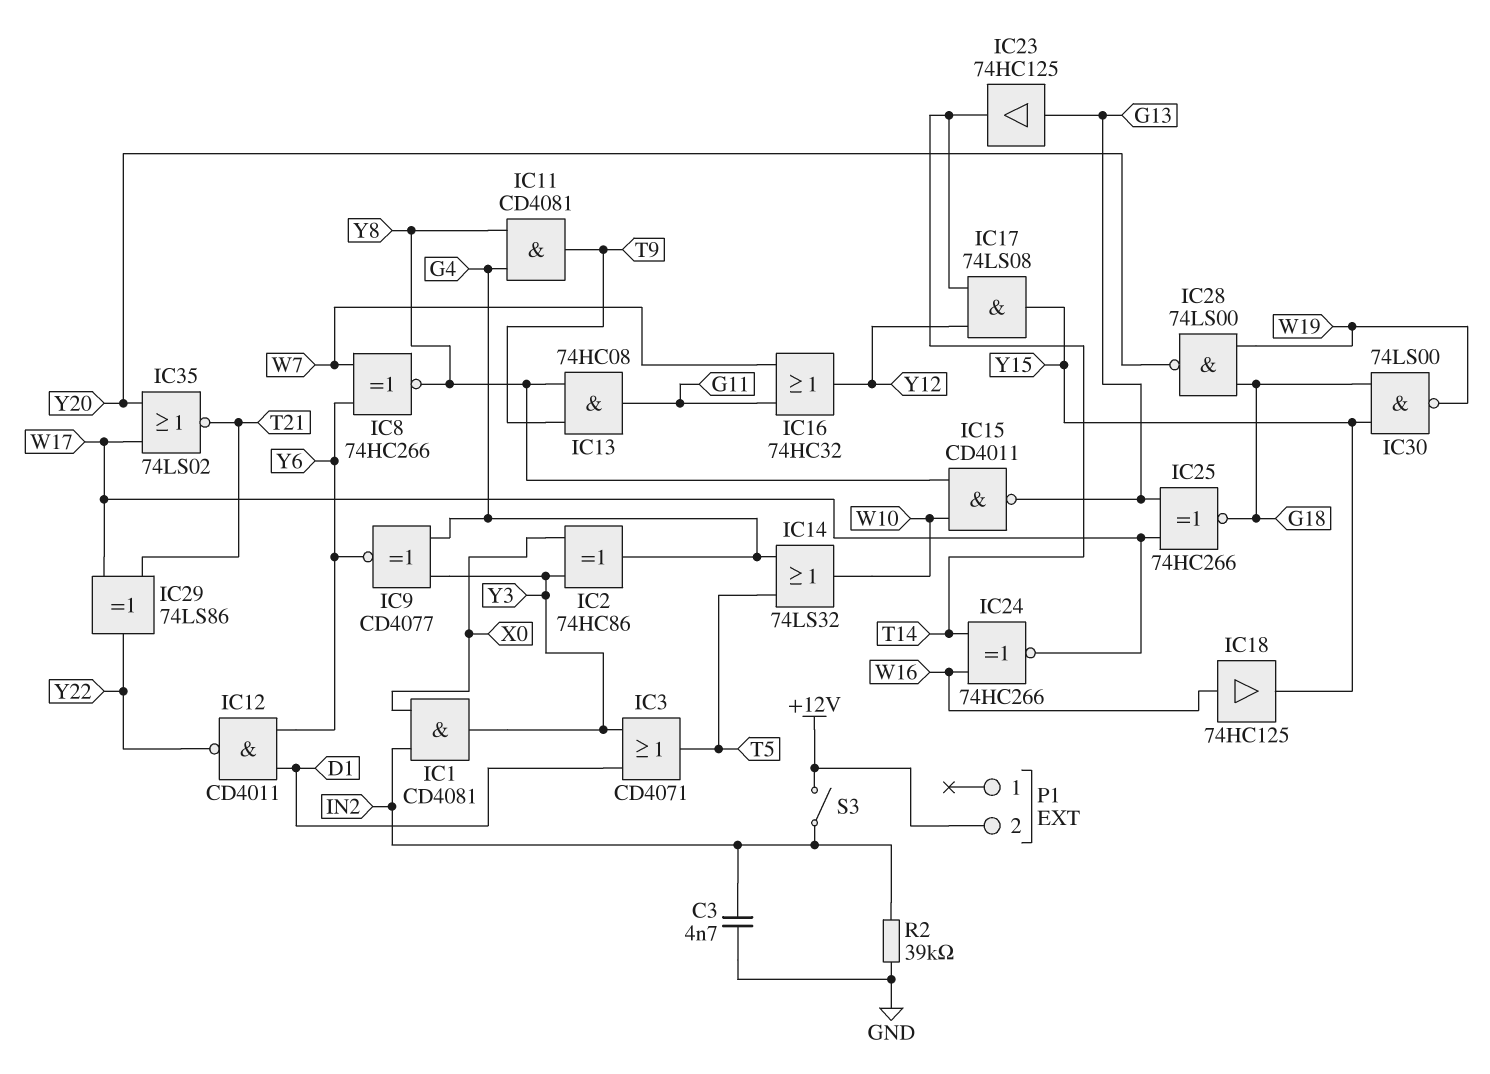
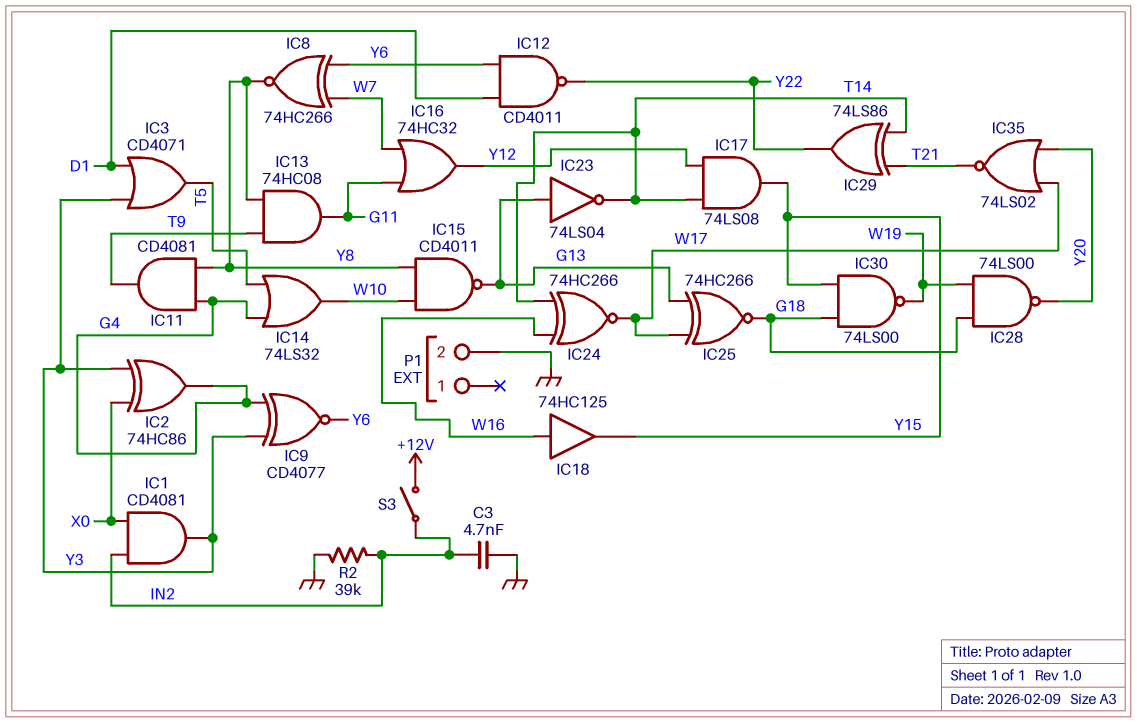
IC23: buffer 74HC125 (in G13, out T14) -> NOT 74LS04 (in G13, out T14)
IC29: XOR 74LS86 (in T21, in W17, out Y22) -> XOR 74LS86 (in T14, in T21, out Y22)
P1 pin 2: +12V -> GND

